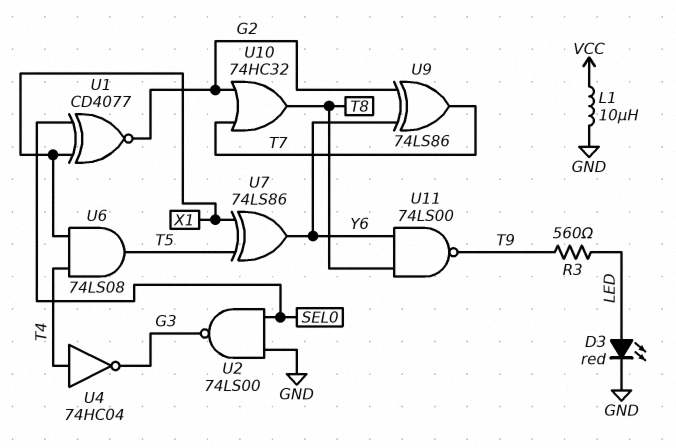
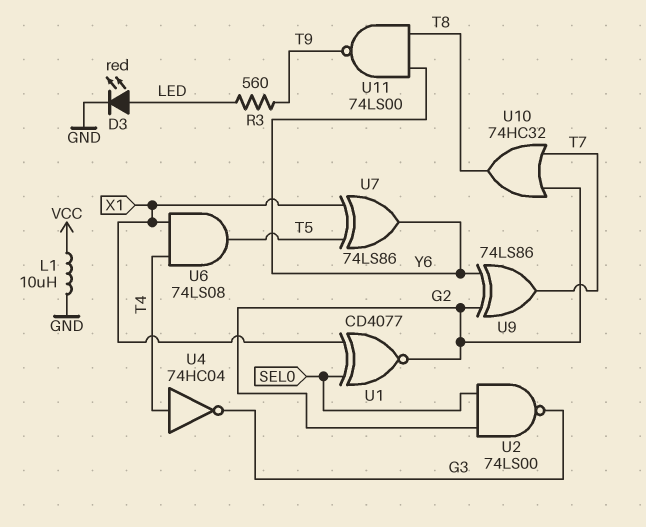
U2: NAND 74LS00 (in GND, in SEL0, out G3) -> NAND 74LS00 (in G2, in SEL0, out G3)

